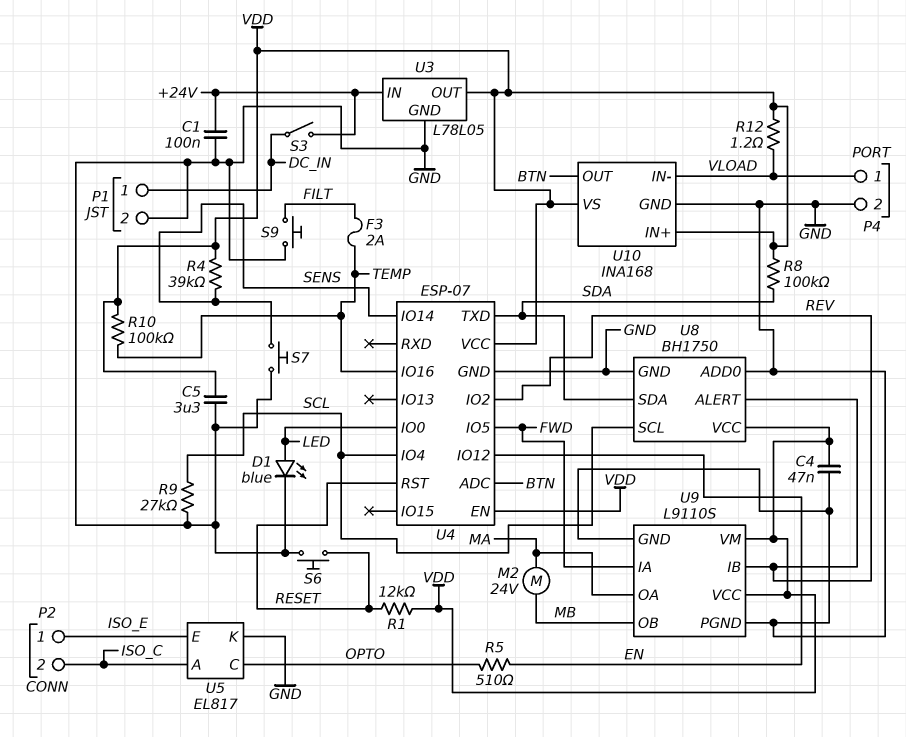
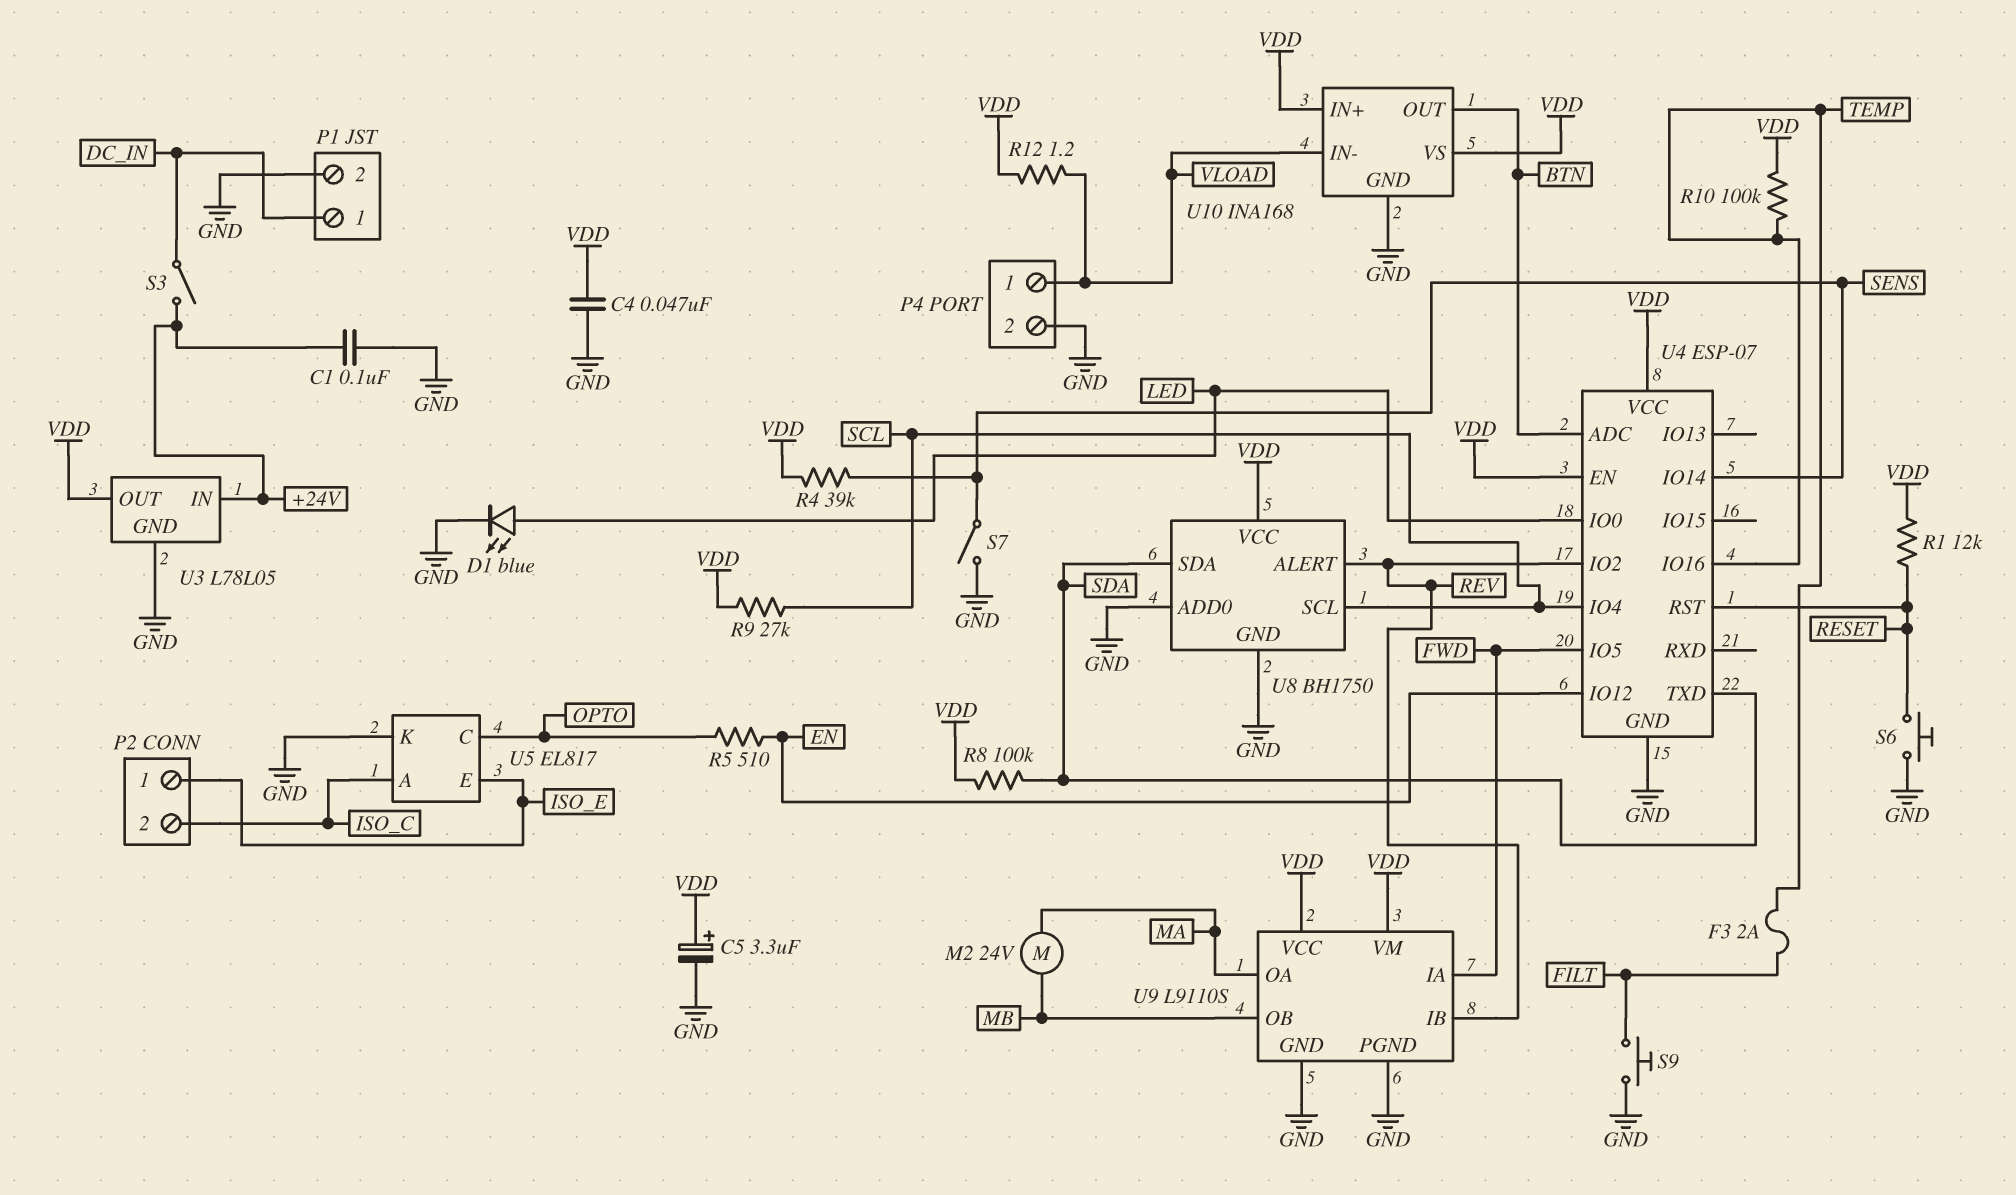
C5: 3.3uF (GND, VDD) -> 3.3uF (plus VDD, minus GND)
R9: 27k (GND, SCL) -> 27k (SCL, VDD)
S7: button (GND, SENS) -> switch (GND, SENS)

